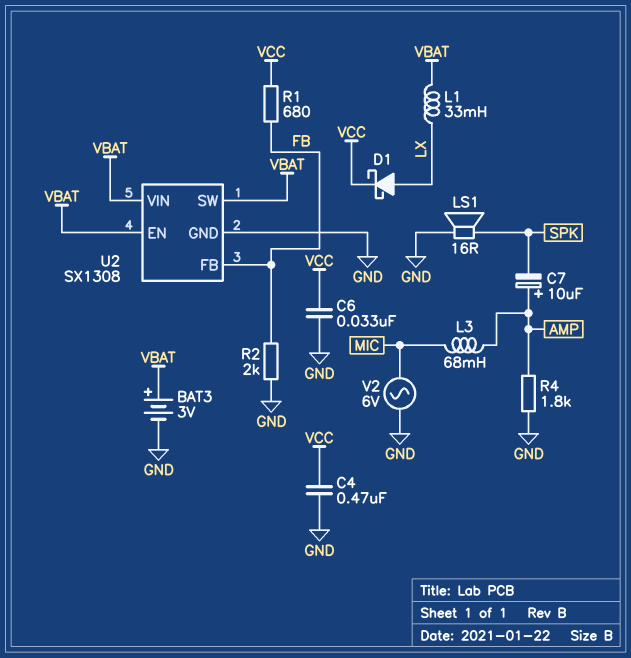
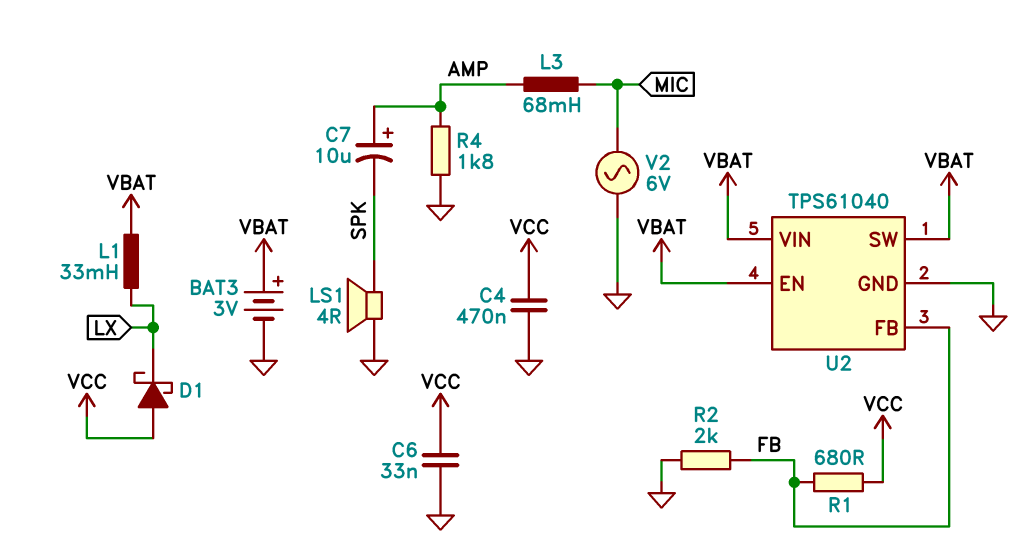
D1: schottky (A LX, K VCC) -> schottky (A VCC, K LX)
LS1: speaker 16R (GND, SPK) -> speaker 4R (GND, SPK)
U2: SX1308 -> TPS61040

